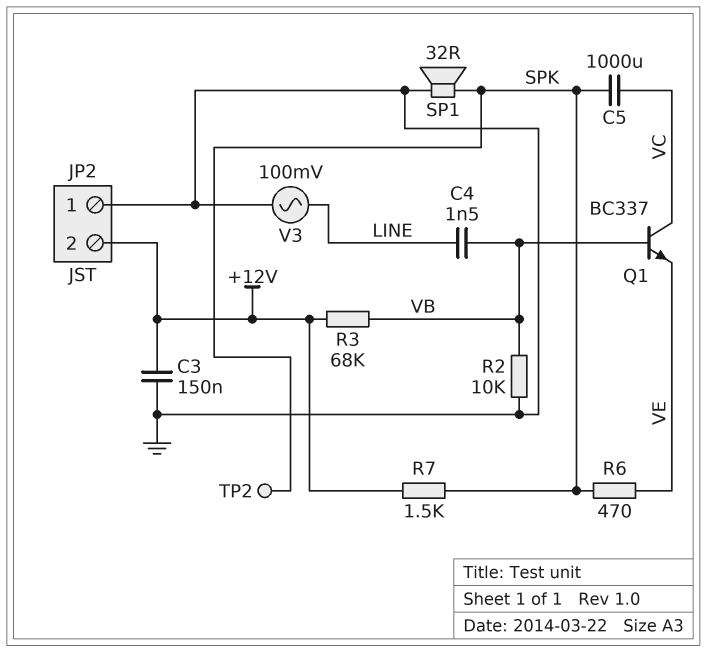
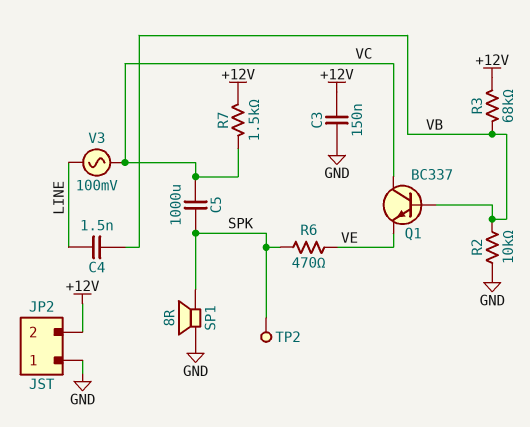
R7: 1.5k (+12V, SPK) -> 1.5k (+12V, VC)
SP1: speaker 32R (GND, SPK) -> speaker 8R (GND, SPK)
V3: AC 100mV (GND, LINE) -> AC 100mV (LINE, VC)

